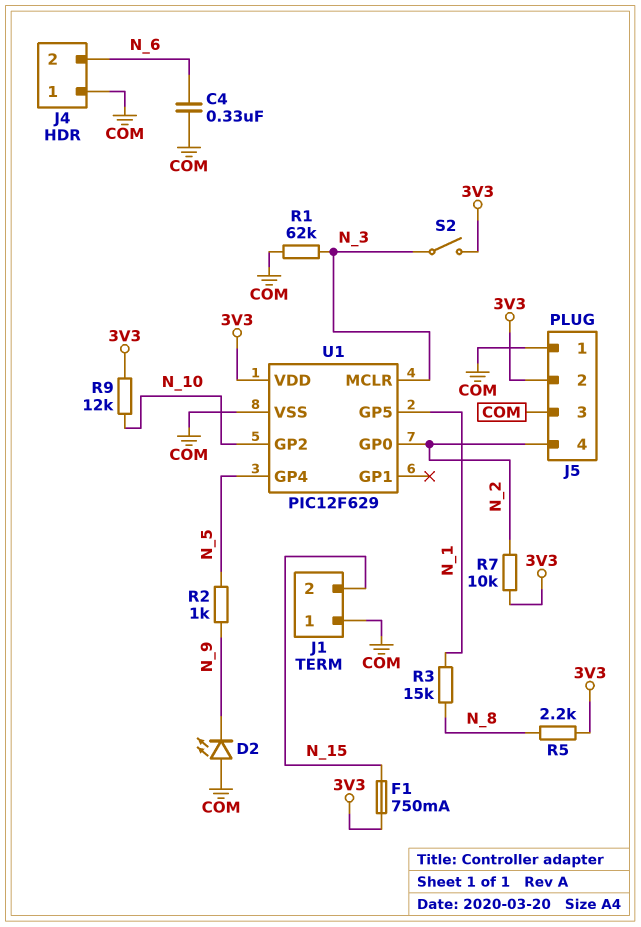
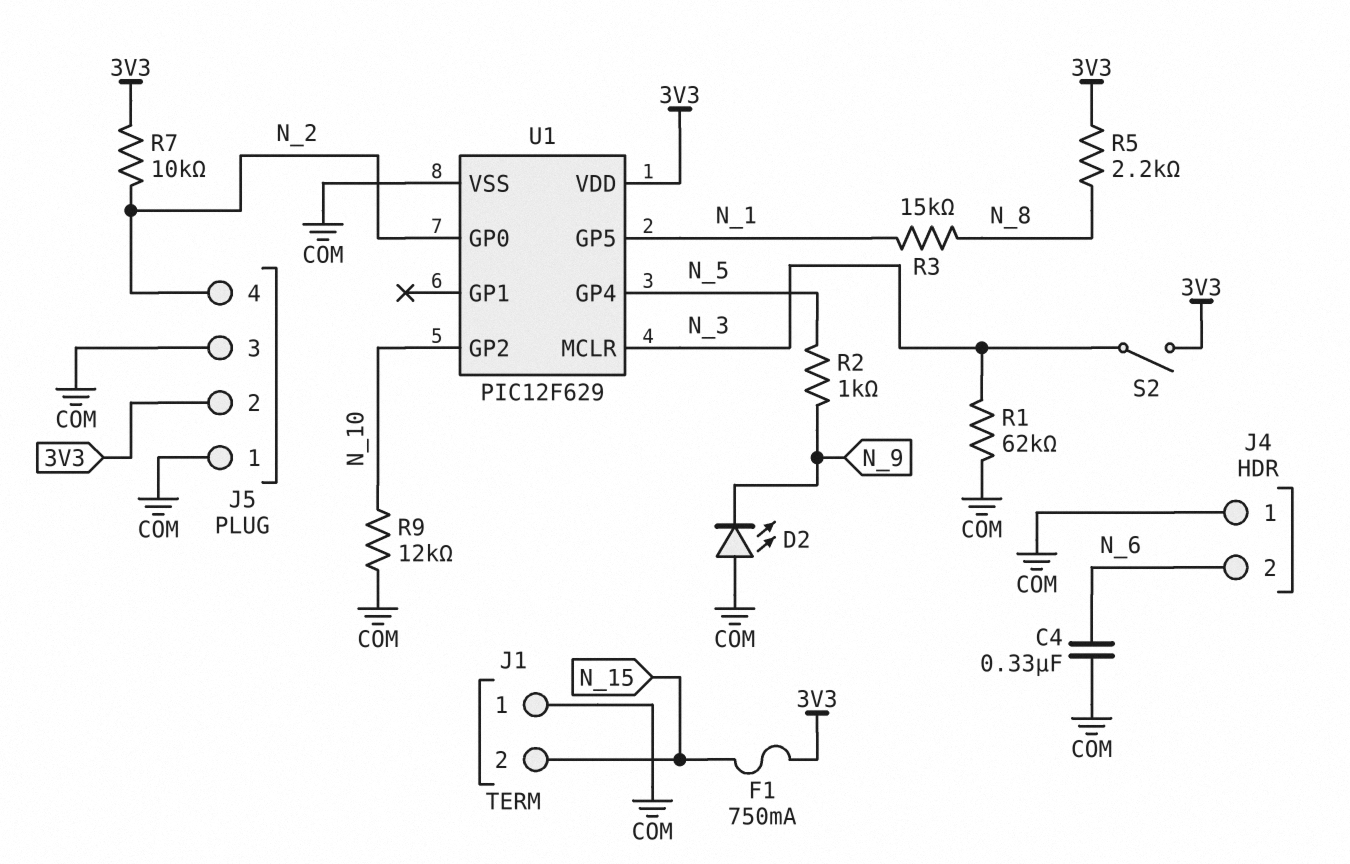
R9: 12k (3V3, N_10) -> 12k (COM, N_10)

